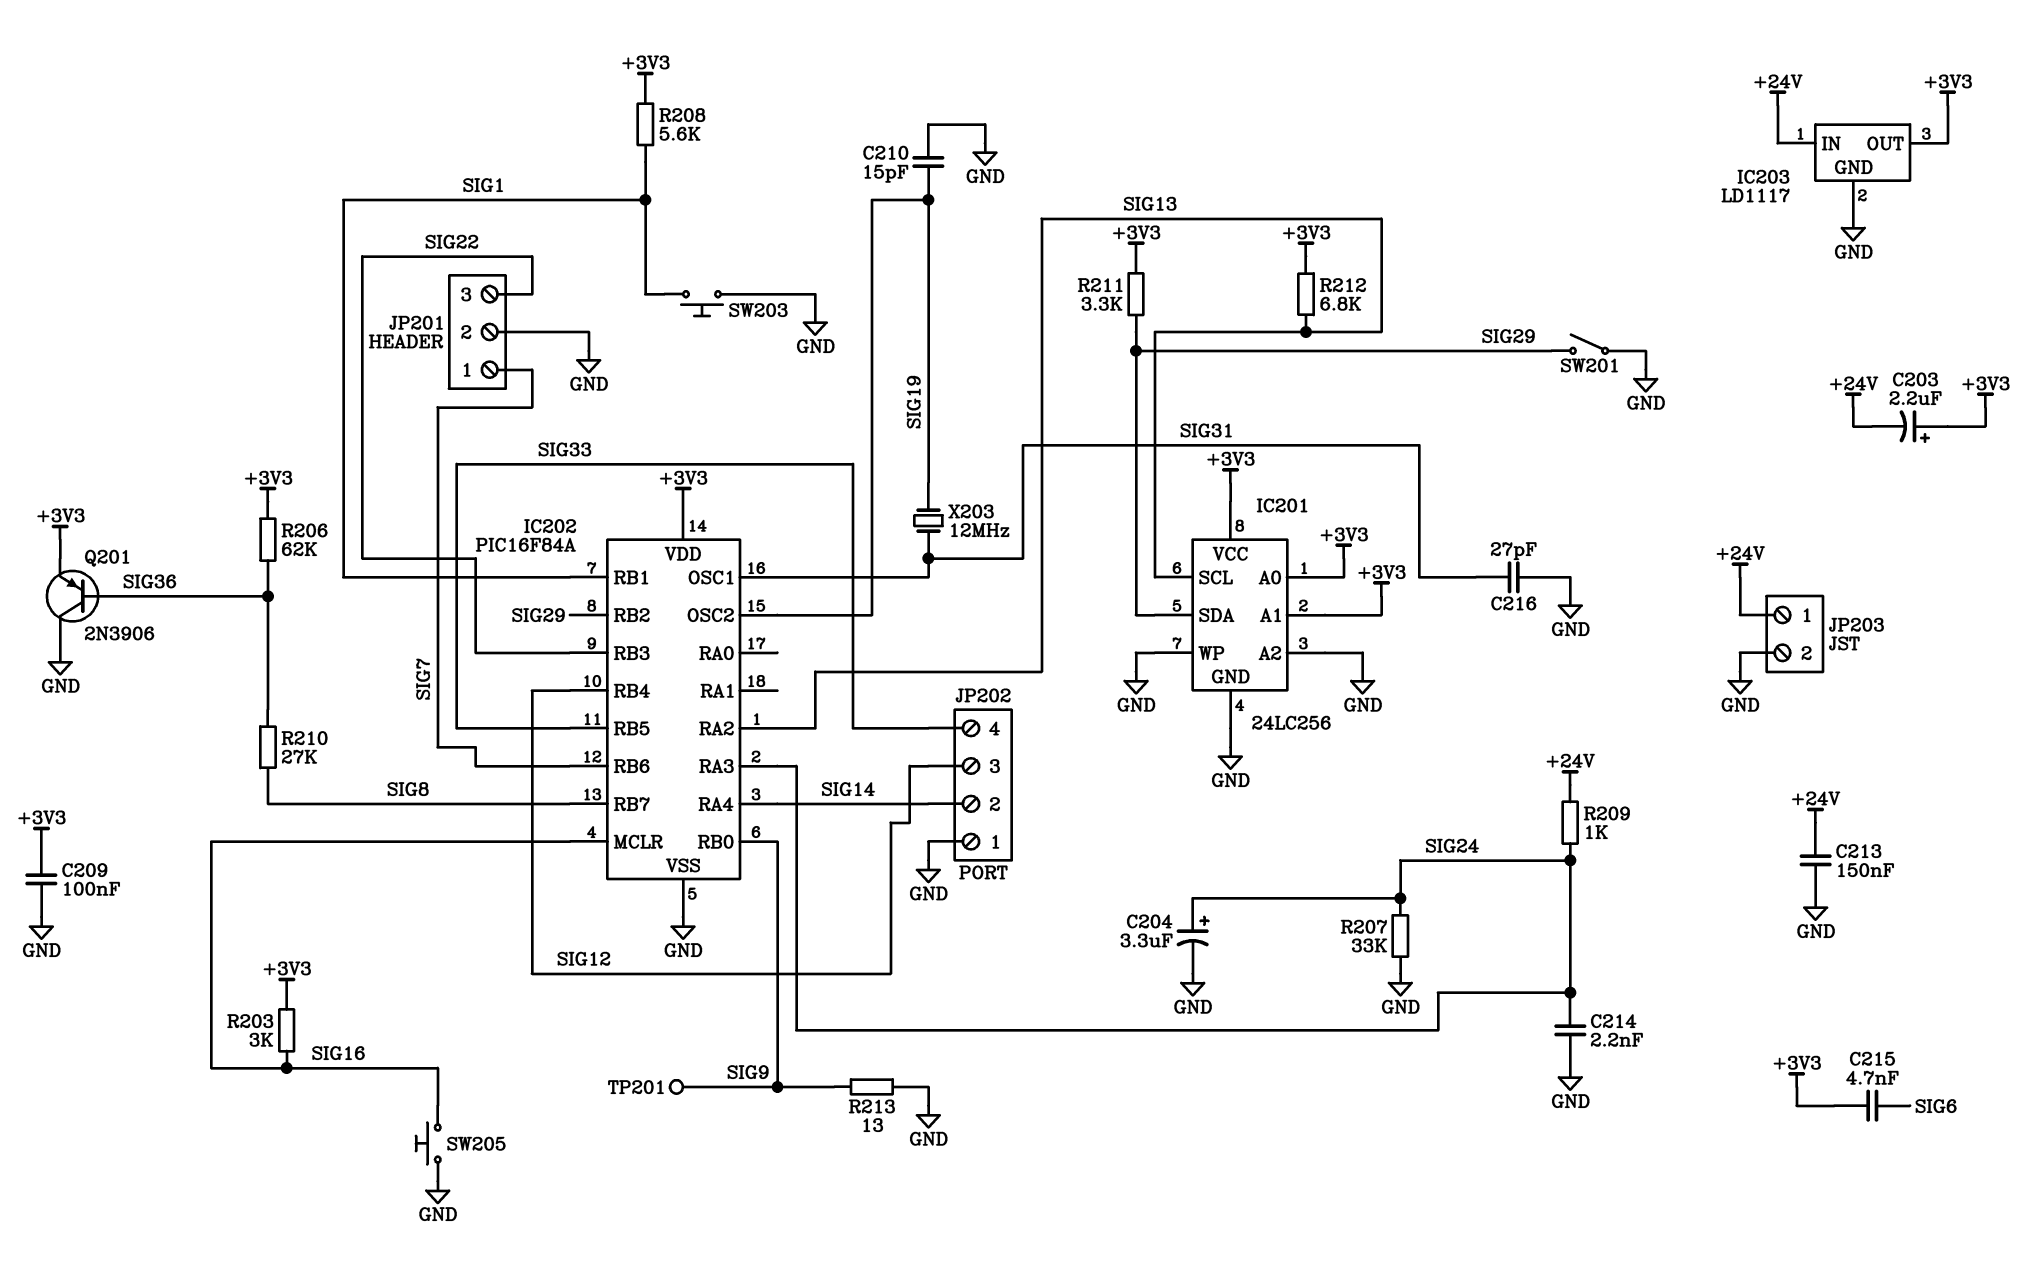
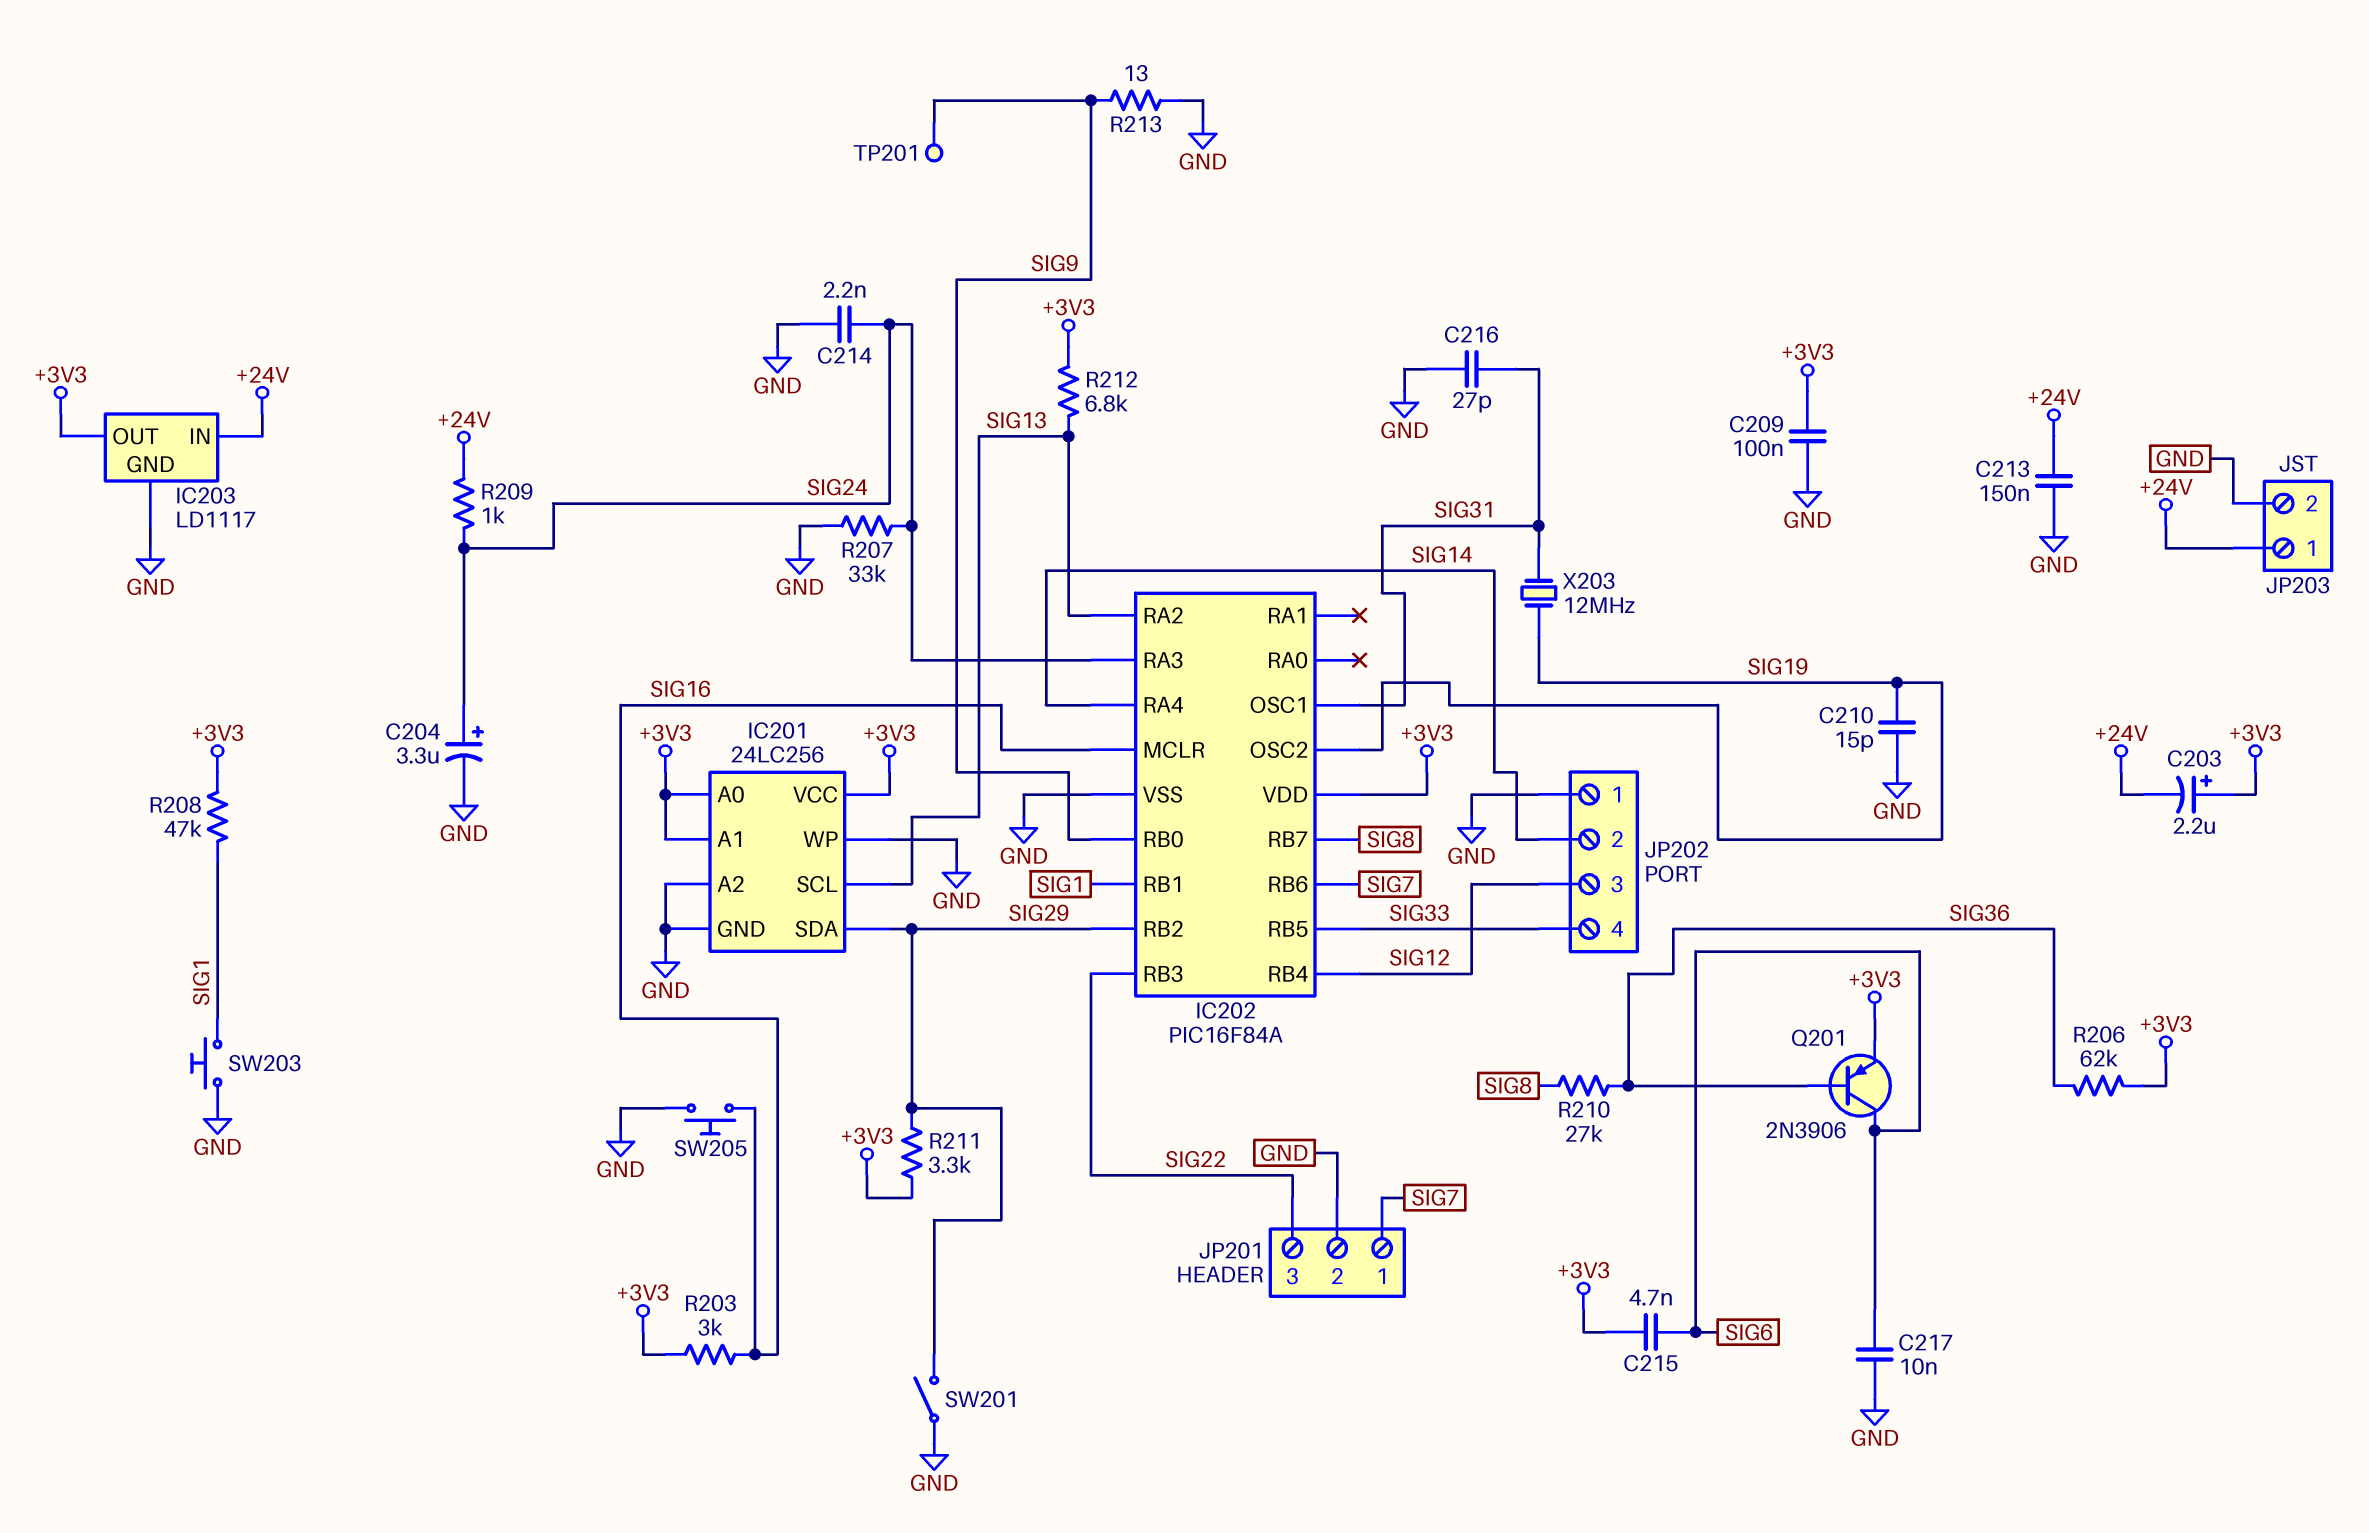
C217: none -> 10nF (GND, SIG6)
Q201: PNP 2N3906 (B SIG36, C GND, E +3V3) -> PNP 2N3906 (B SIG36, C SIG6, E +3V3)
R208: 5.6k (+3V3, SIG1) -> 47k (+3V3, SIG1)

